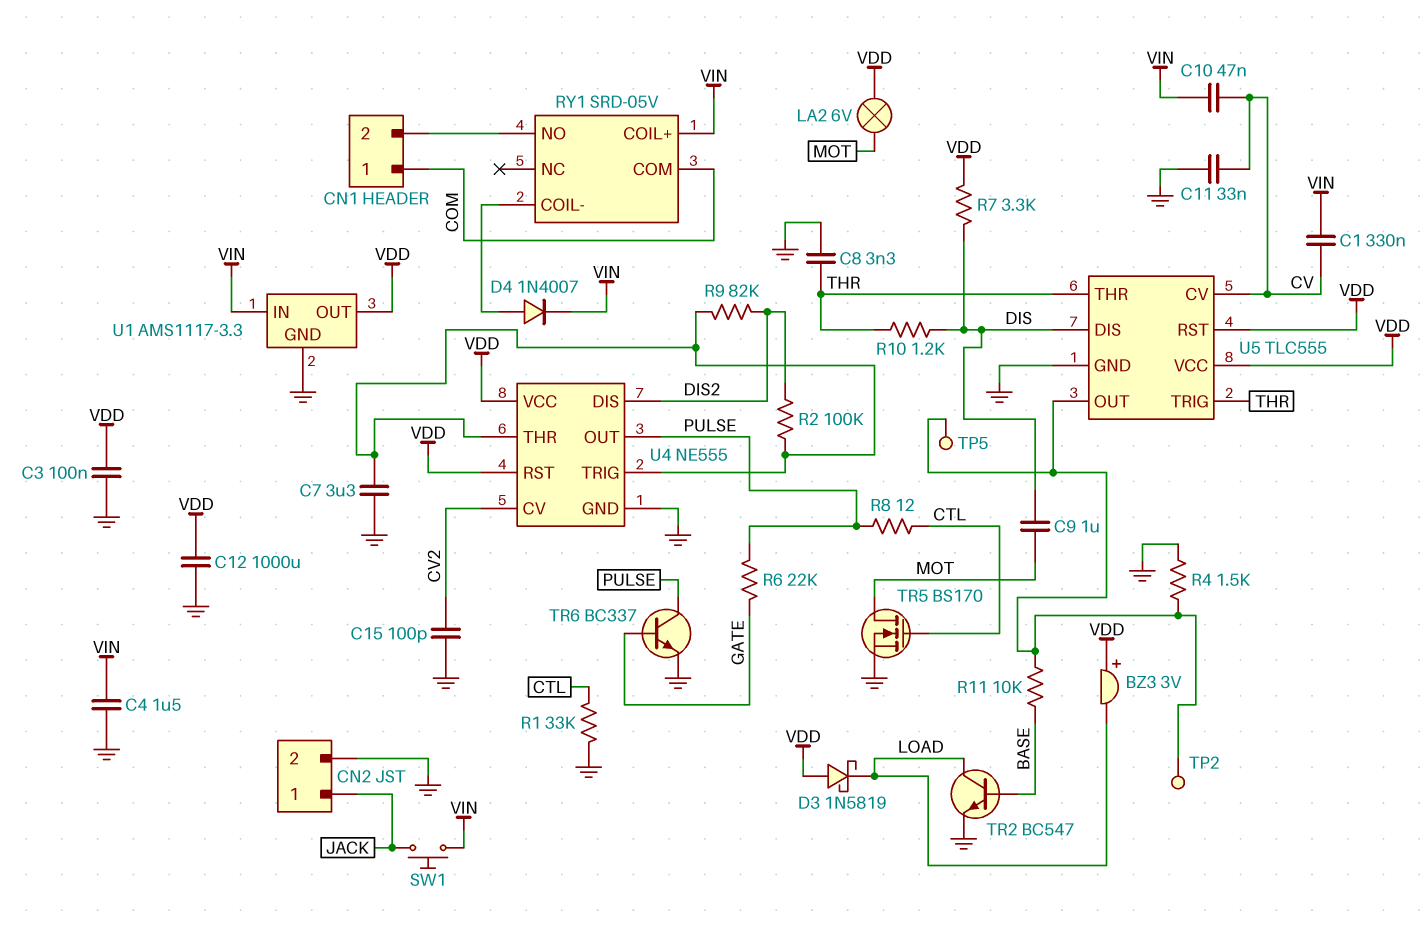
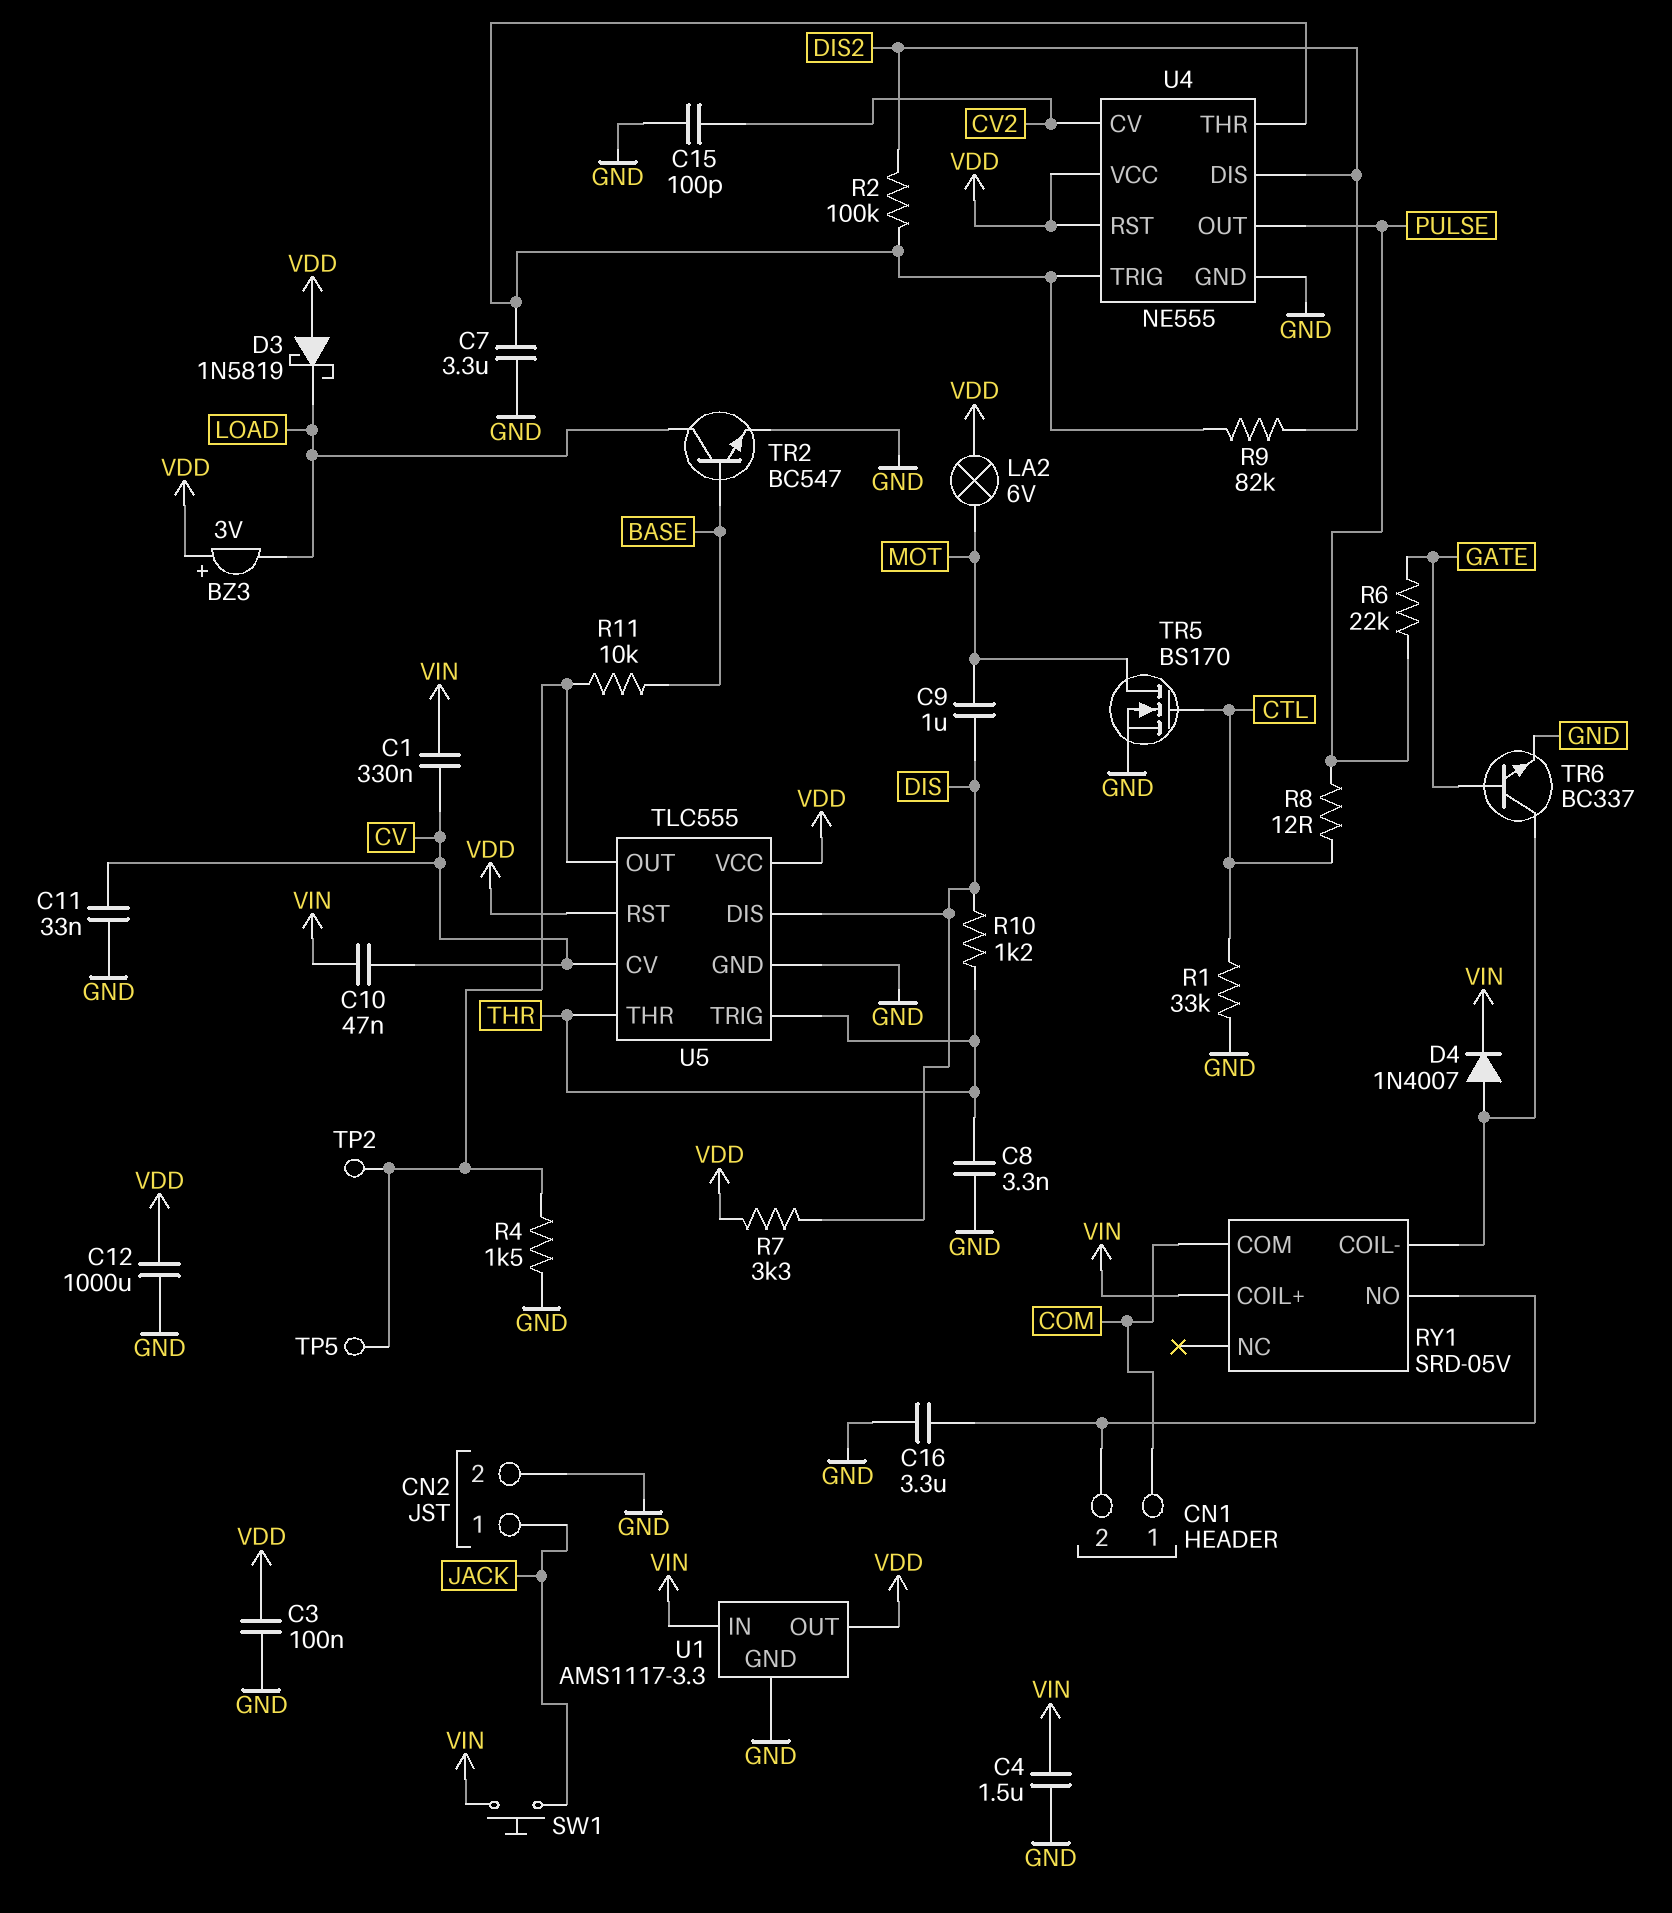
C16: none -> 3.3uF (CN1/2, GND)
TR6: NPN BC337 (B GATE, C PULSE, E GND) -> NPN BC337 (B GATE, C RY1/COIL-, E GND)

